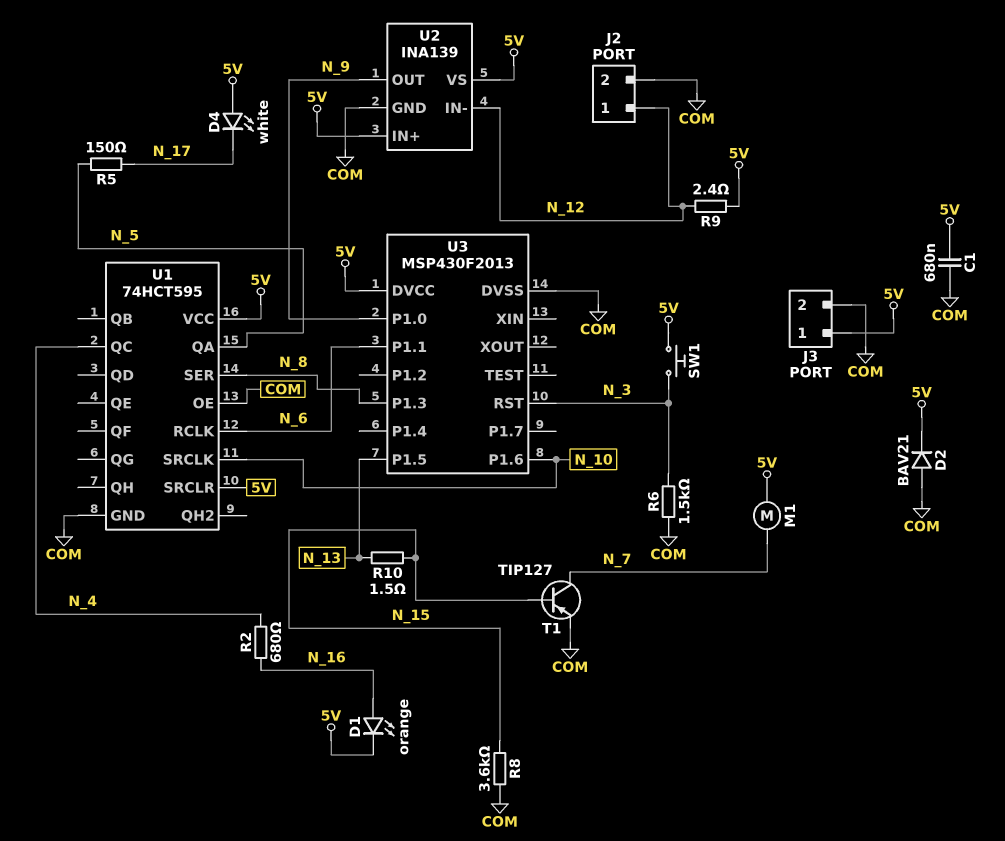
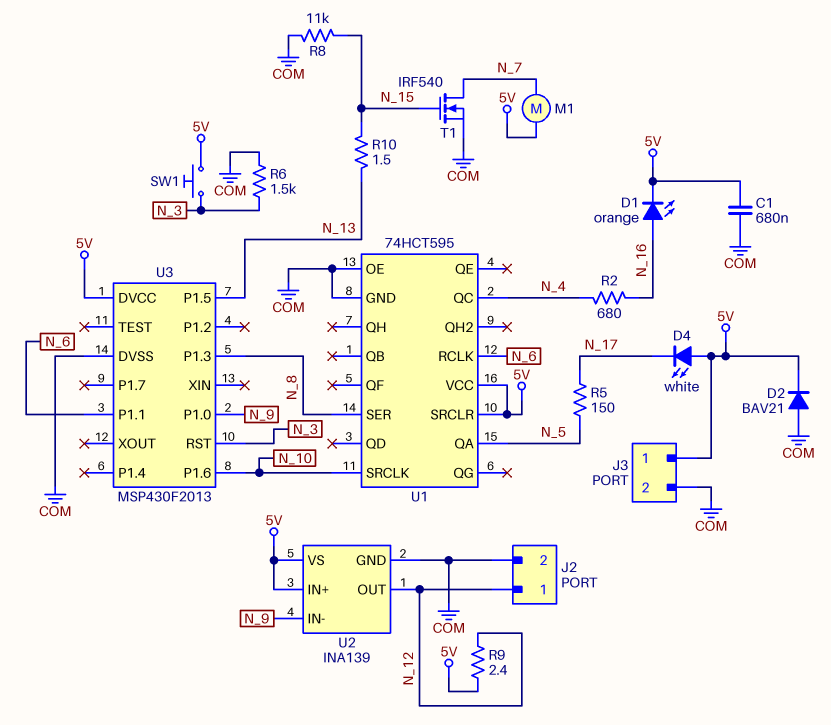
R8: 3.6k (COM, N_15) -> 11k (COM, N_15)
T1: PNP TIP127 (B N_15, C N_7, E COM) -> NMOS IRF540 (G N_15, D N_7, S COM)
U2 pin IN-: N_12 -> N_9
U2 pin OUT: N_9 -> N_12

